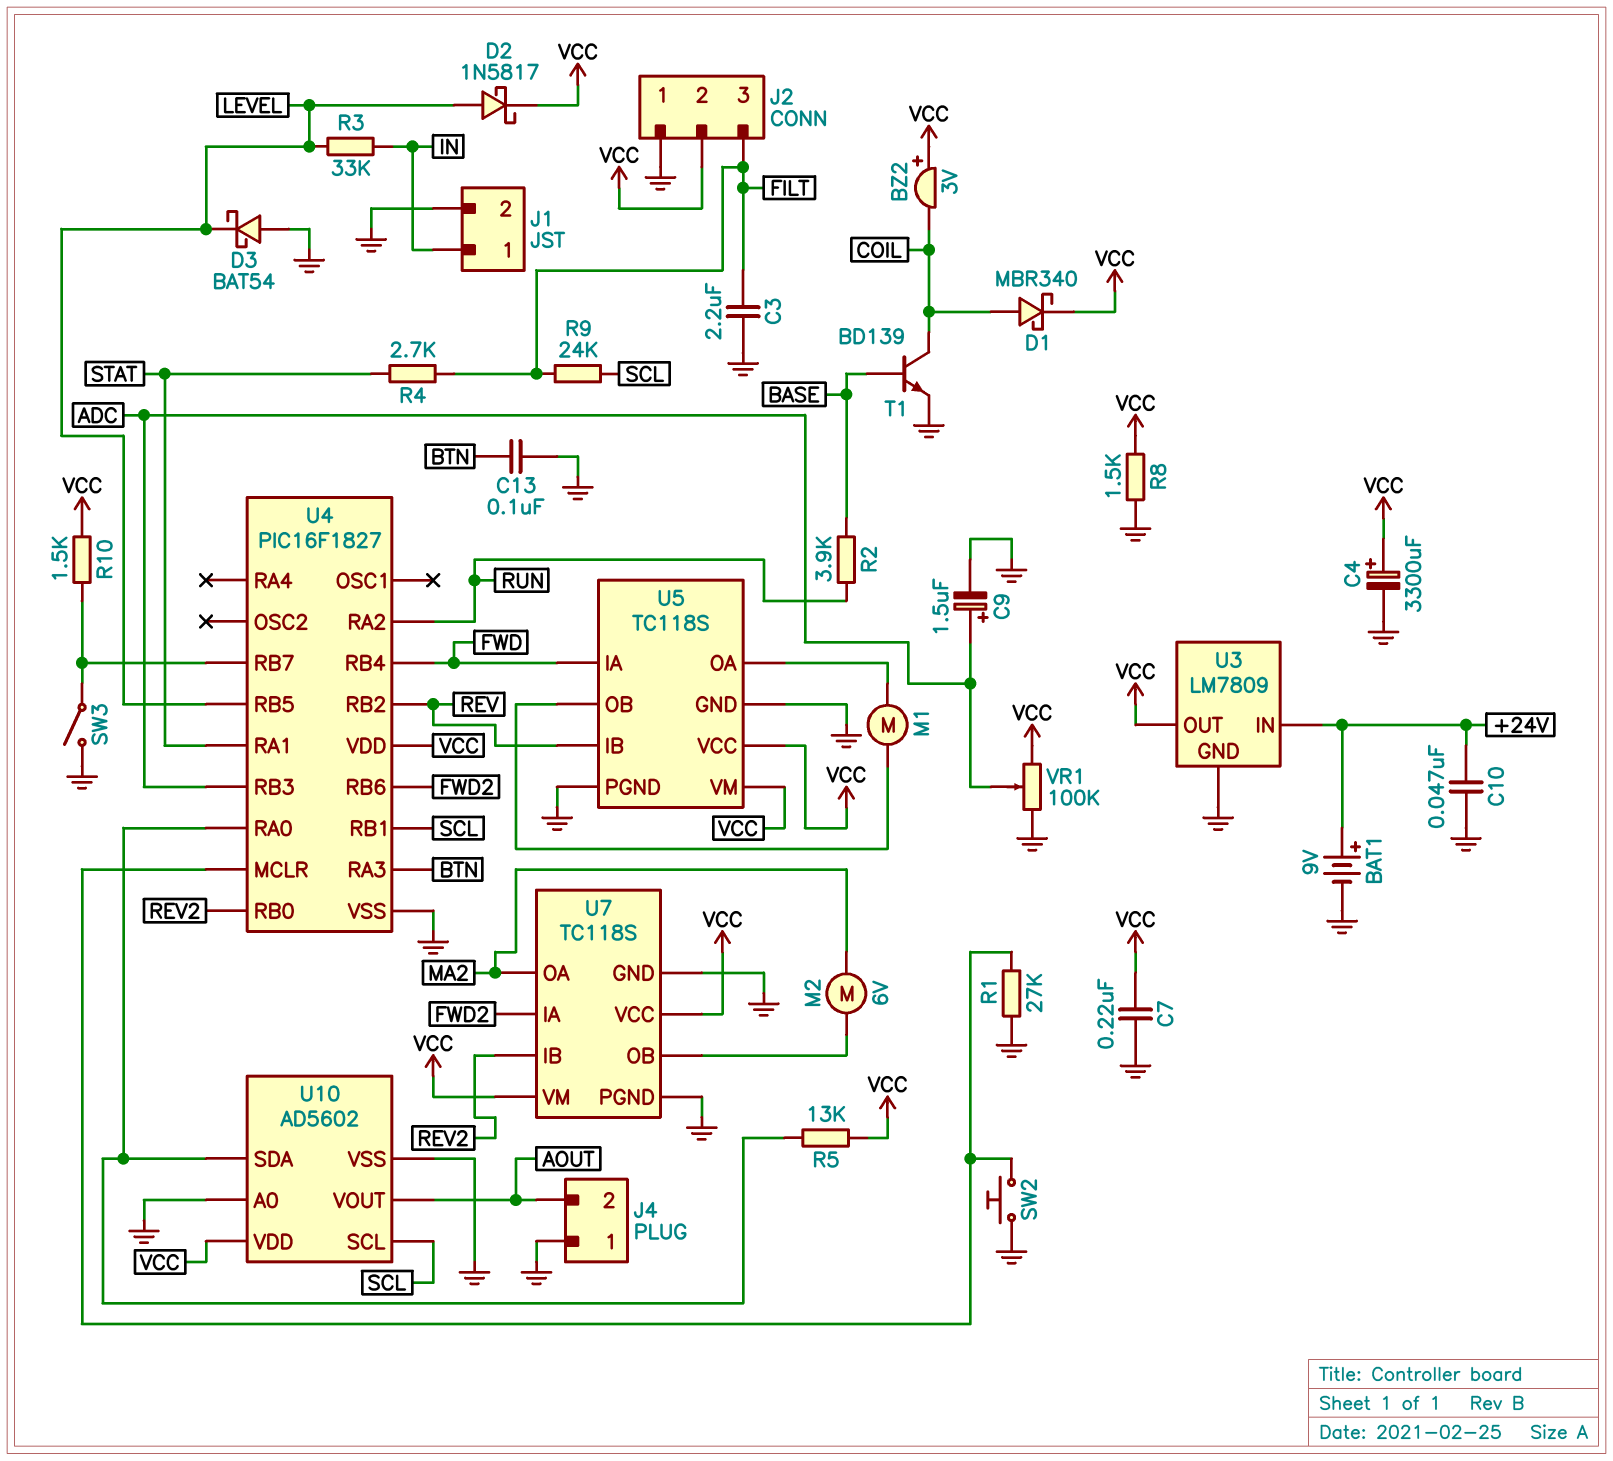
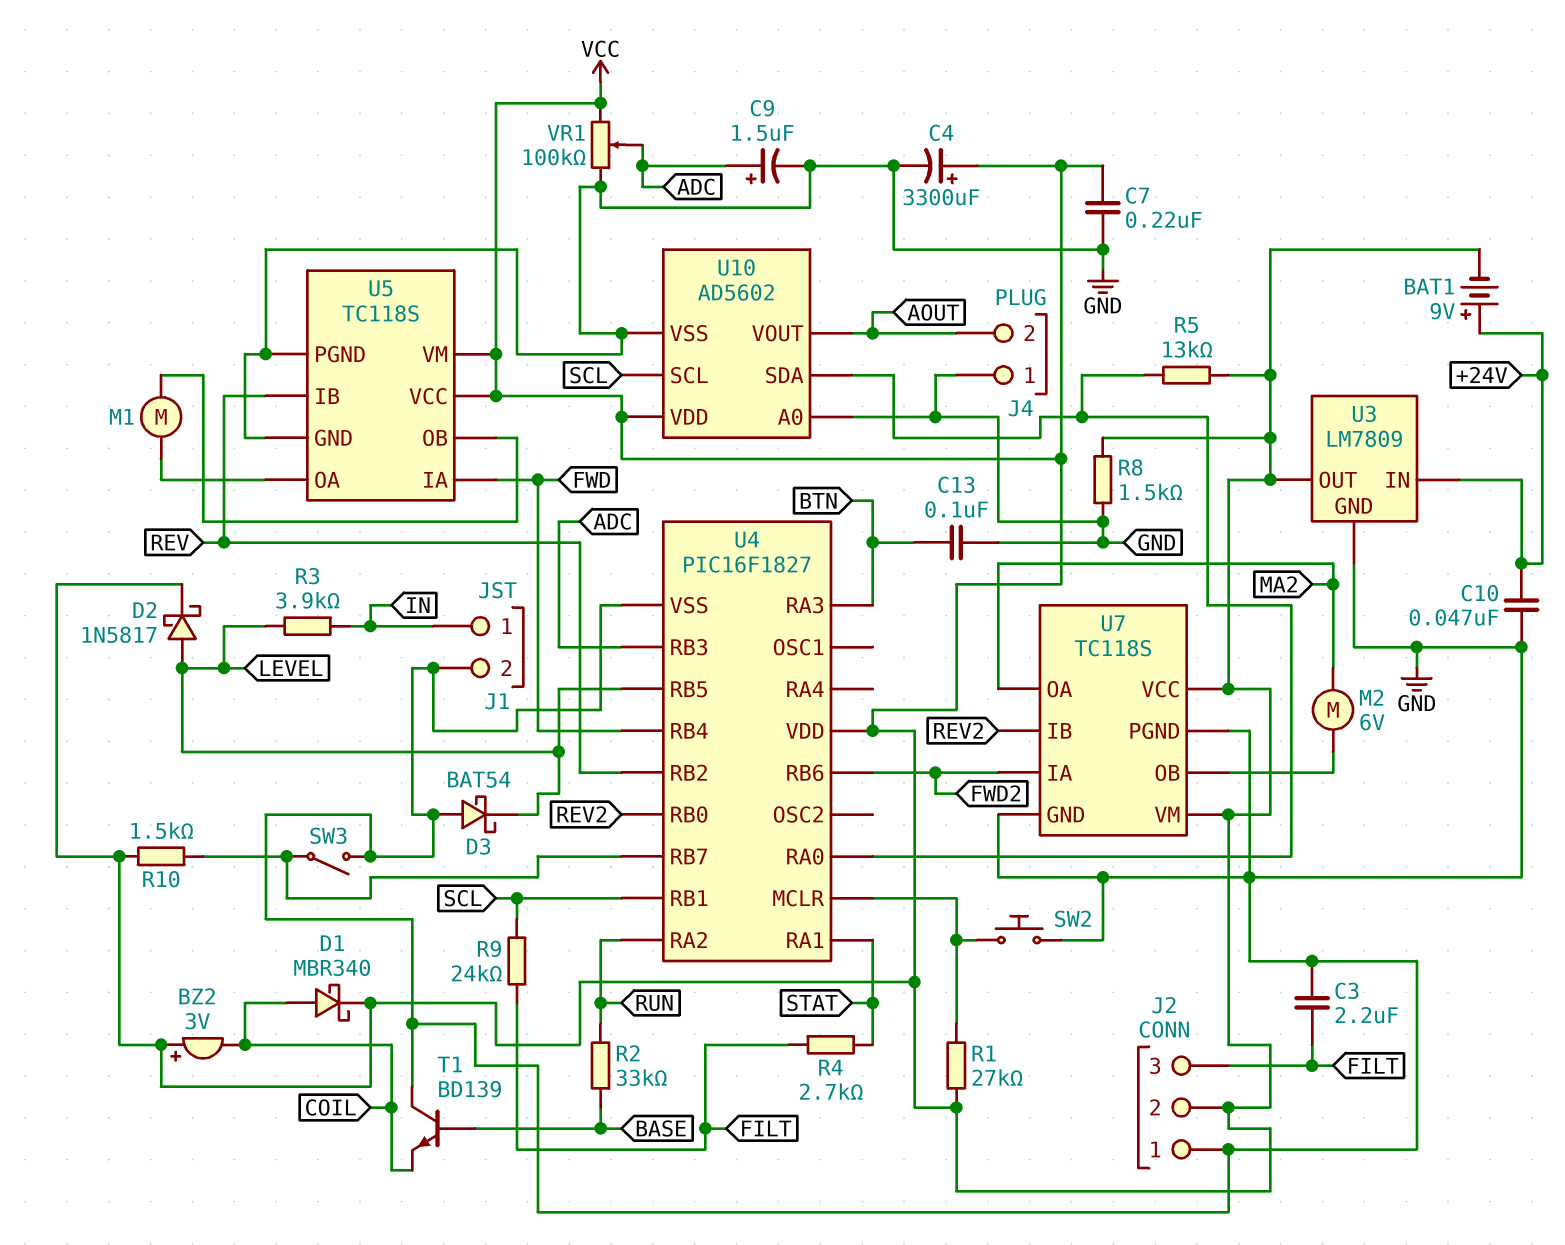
BAT1: 9V (plus +24V, minus GND) -> 9V (plus +24V, minus VCC)
R1: 27k (GND, U4/MCLR) -> 27k (U4/MCLR, VCC)
R2: 3.9k (BASE, RUN) -> 33k (BASE, RUN)
R3: 33k (IN, LEVEL) -> 3.9k (IN, LEVEL)
T1: NPN BD139 (B BASE, C COIL, E GND) -> NPN BD139 (B BASE, C GND, E COIL)

